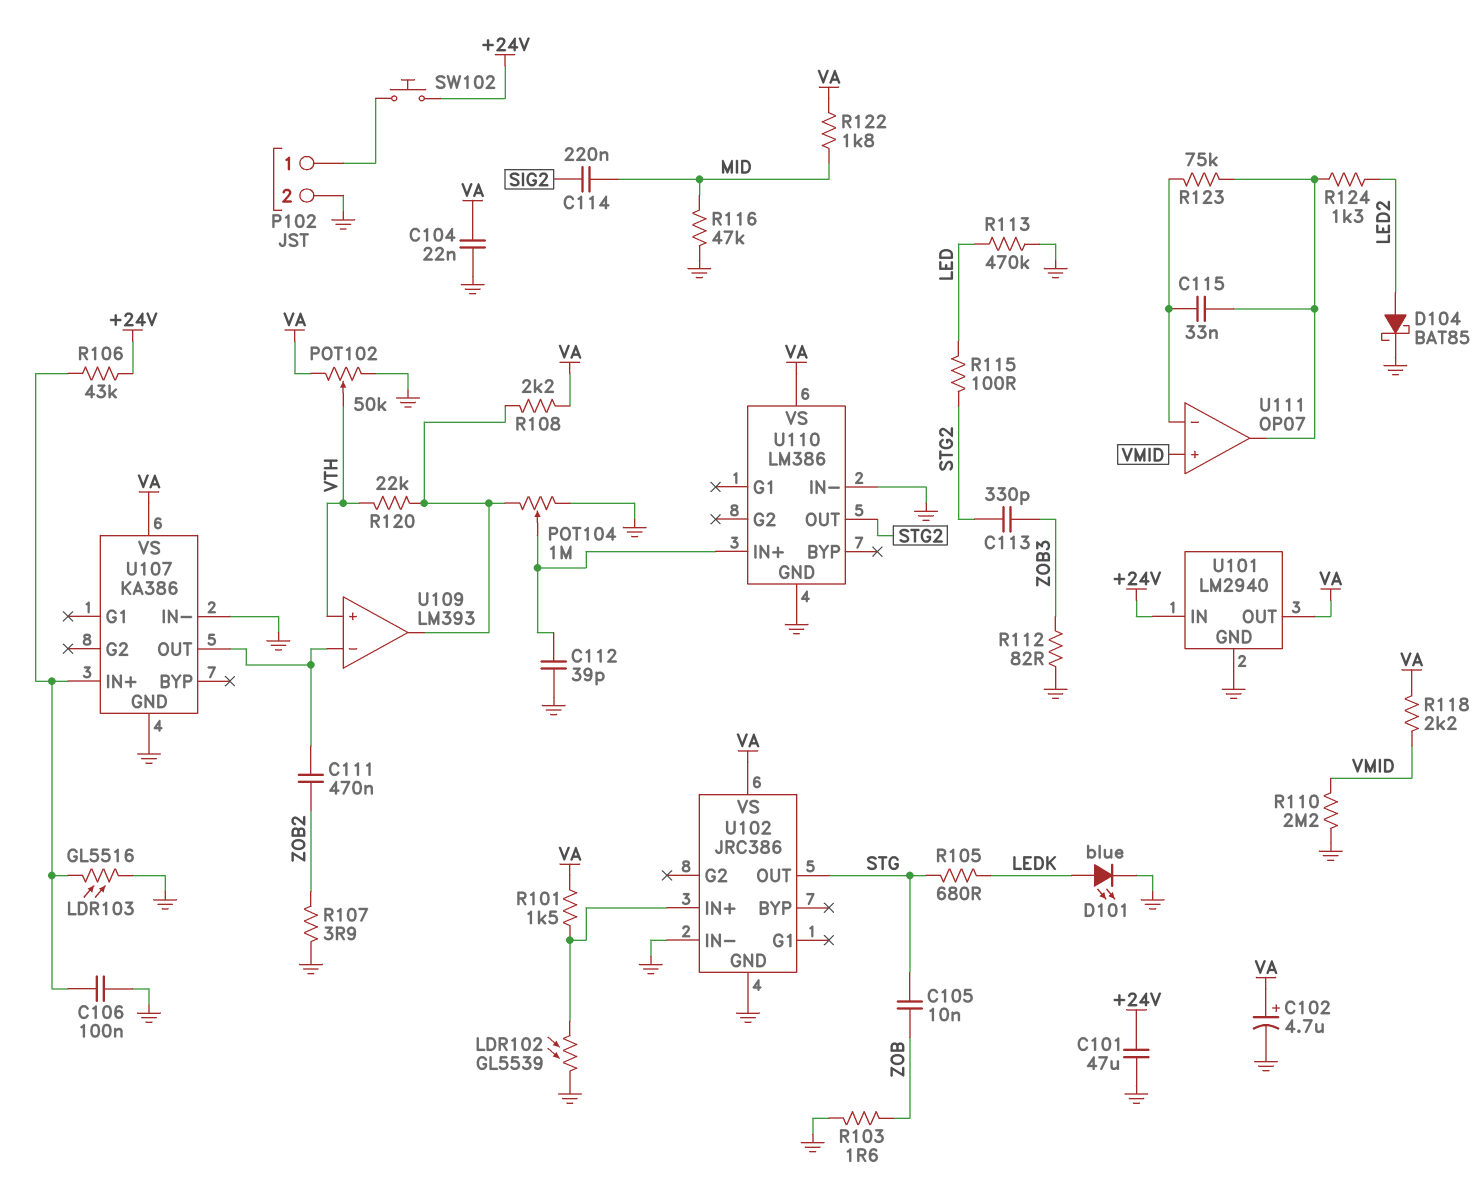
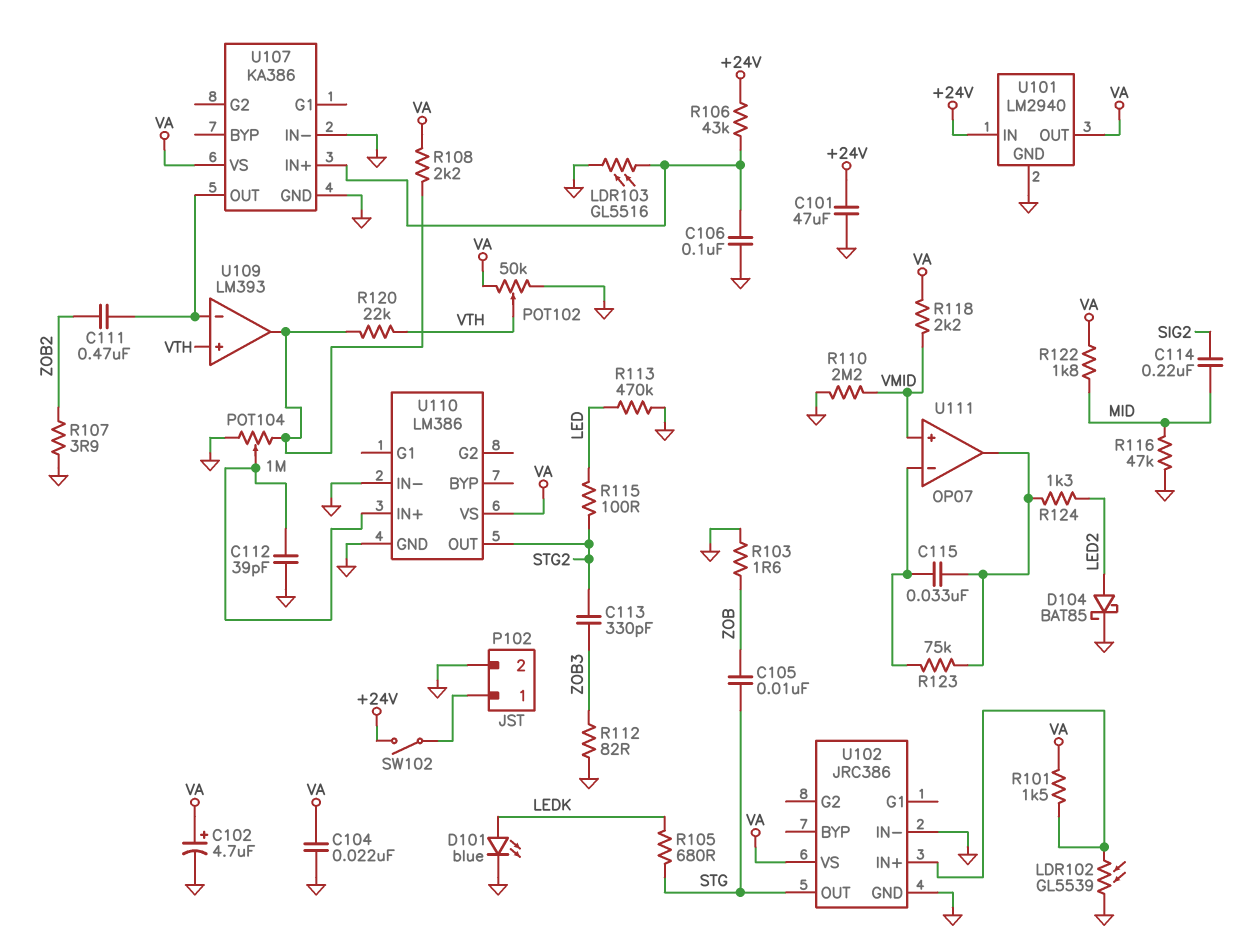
SW102: button (+24V, P102/1) -> switch (+24V, P102/1)

